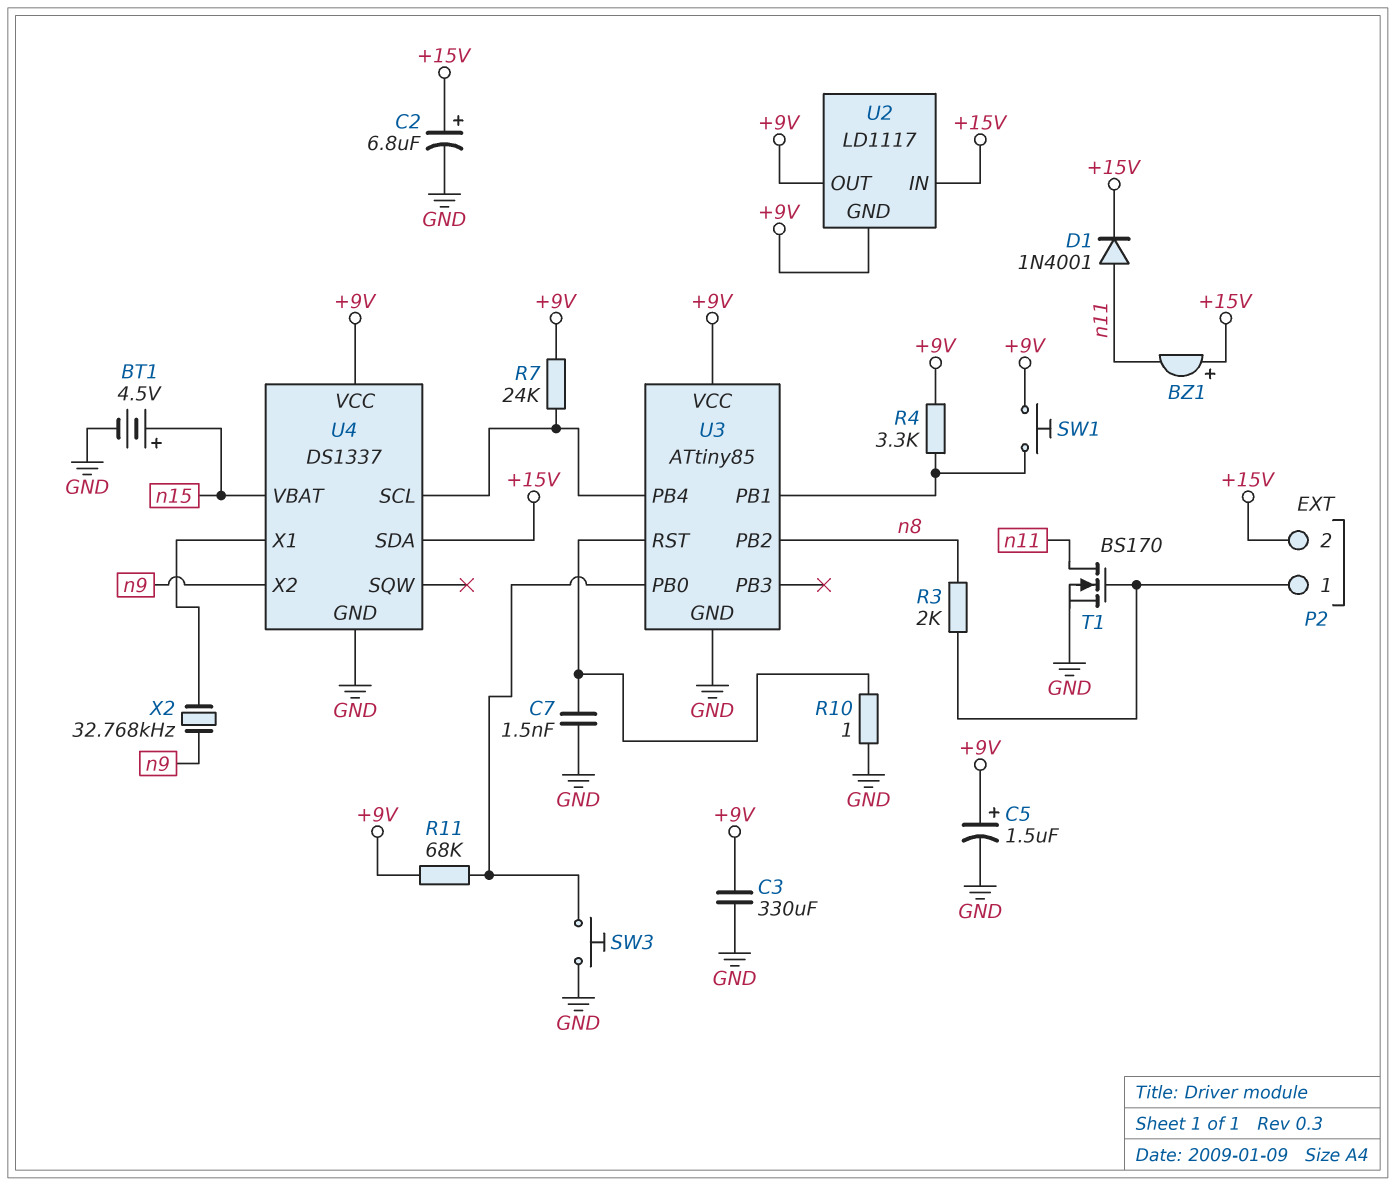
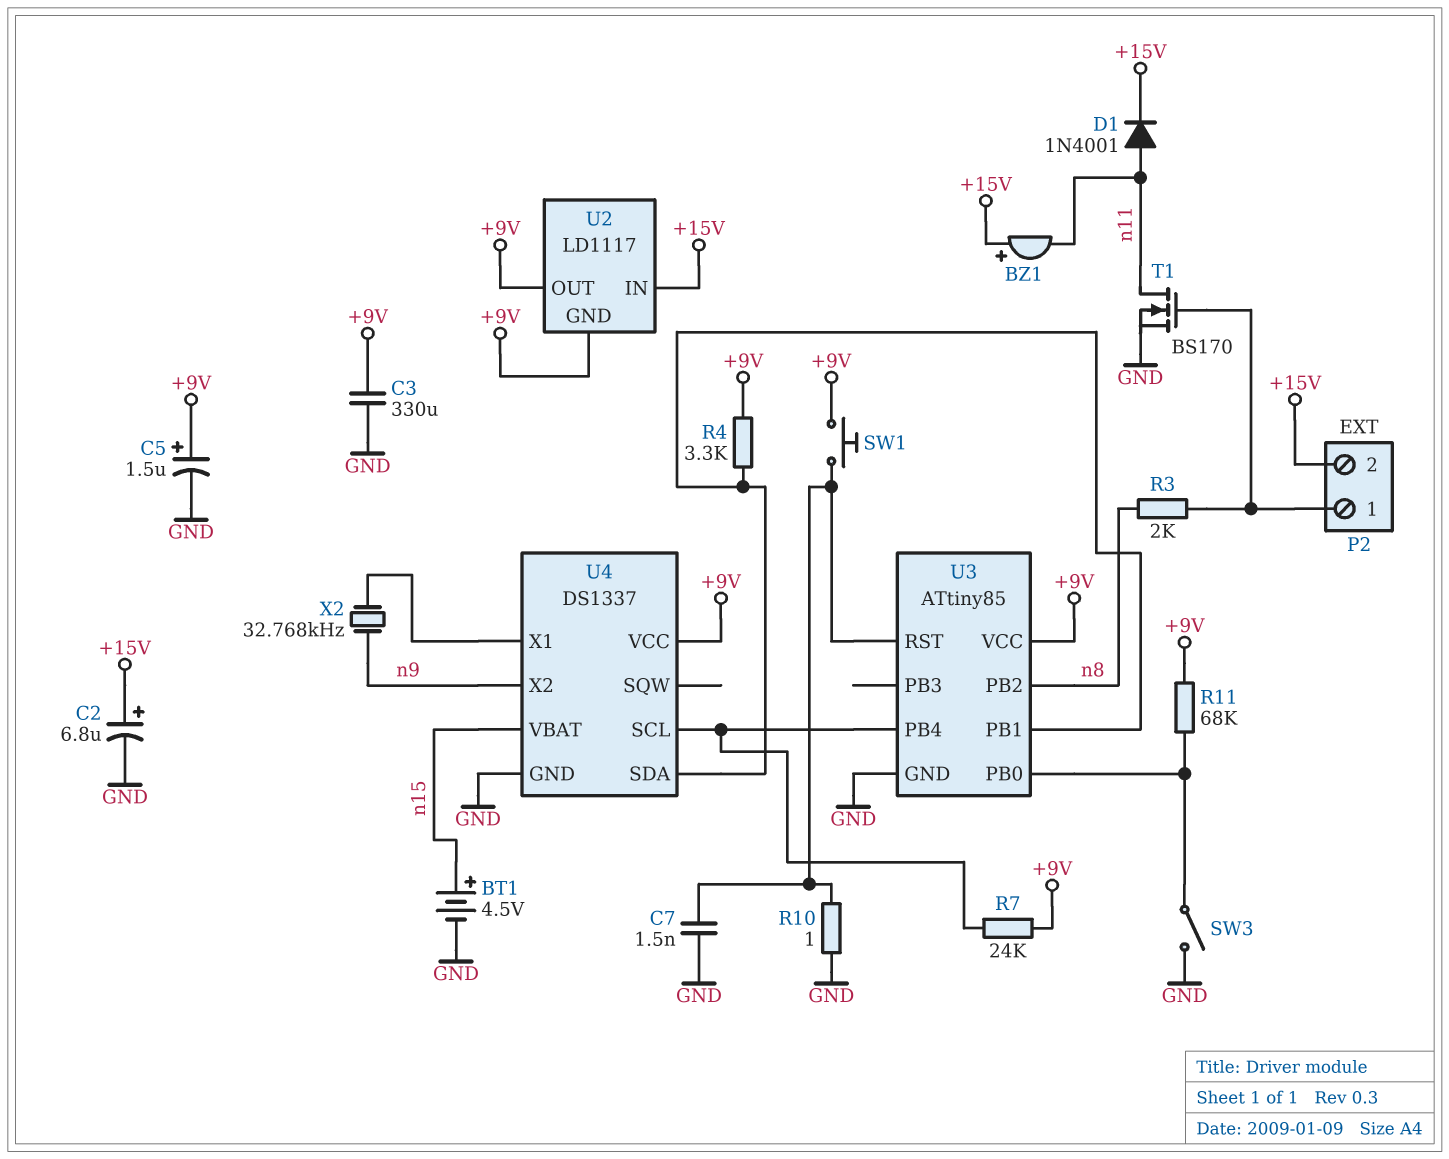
SW1: button (+9V, U3/PB1) -> button (+9V, U3/RST)
SW3: button (GND, U3/PB0) -> switch (GND, U3/PB0)
U4 pin SDA: +15V -> U3/PB1

